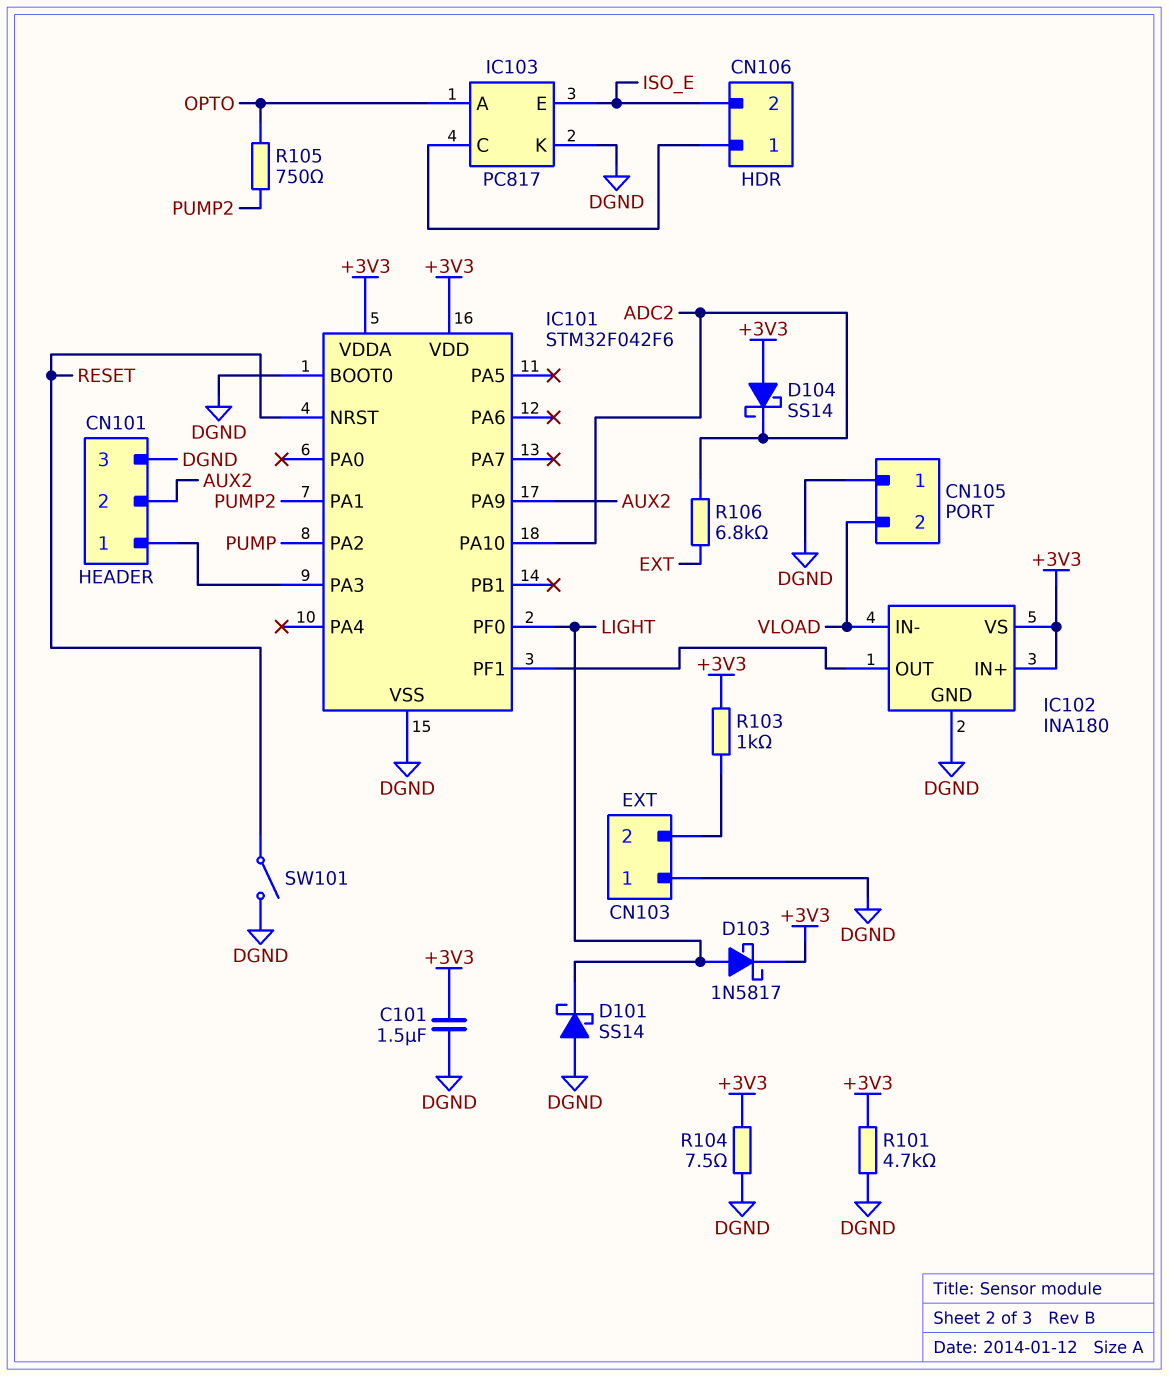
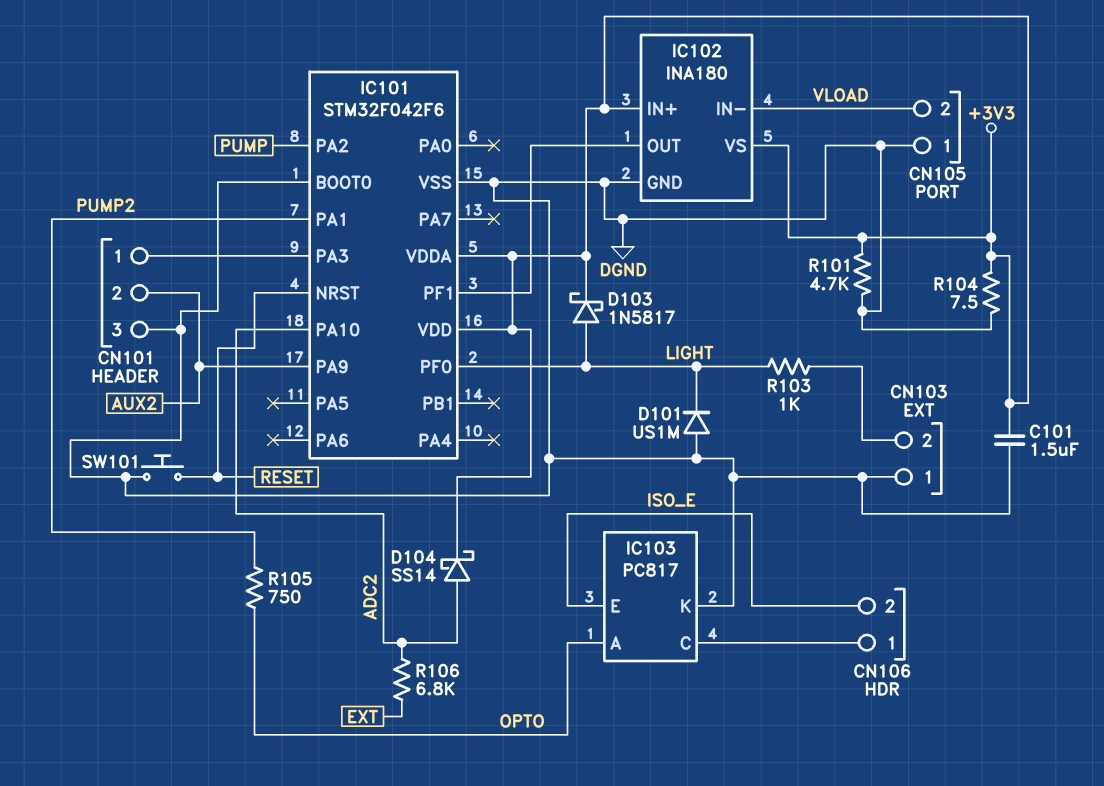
D101: schottky SS14 (A DGND, K LIGHT) -> diode US1M (A DGND, K LIGHT)
D104: schottky SS14 (A +3V3, K ADC2) -> schottky SS14 (A ADC2, K +3V3)
R103: 1k (+3V3, CN103/2) -> 1k (CN103/2, LIGHT)
SW101: switch (DGND, RESET) -> button (DGND, RESET)

